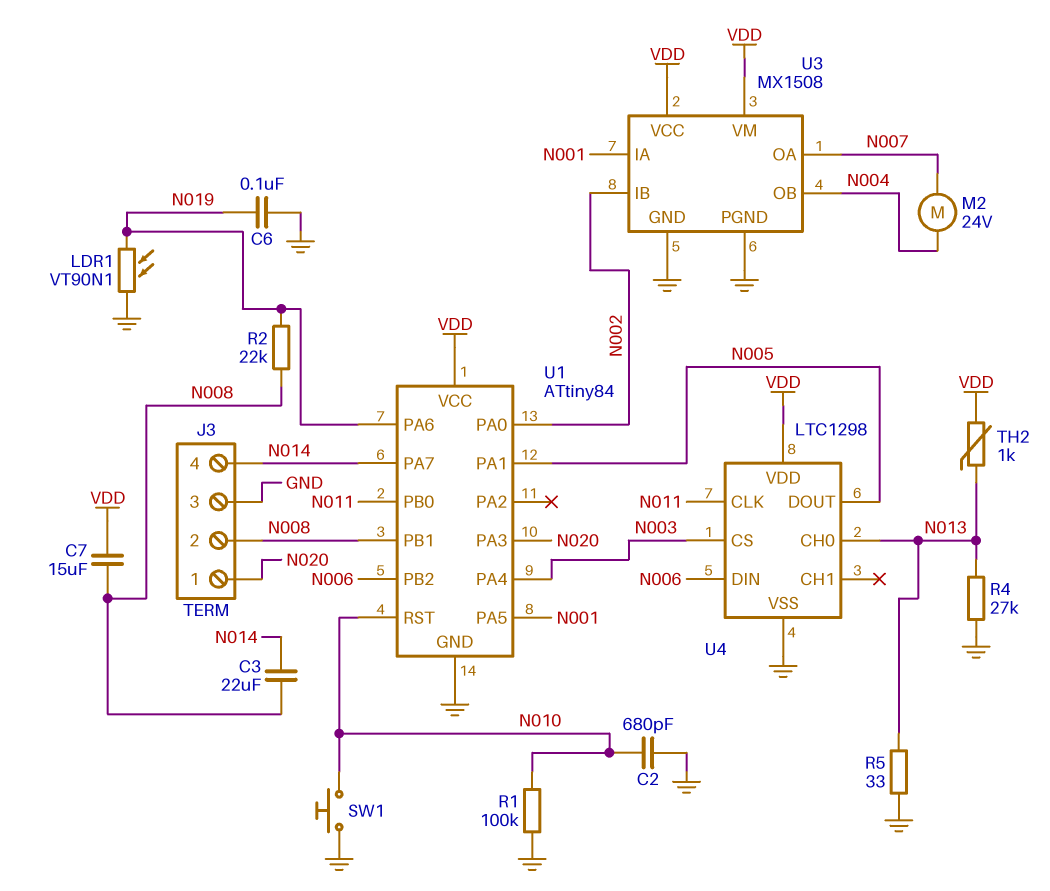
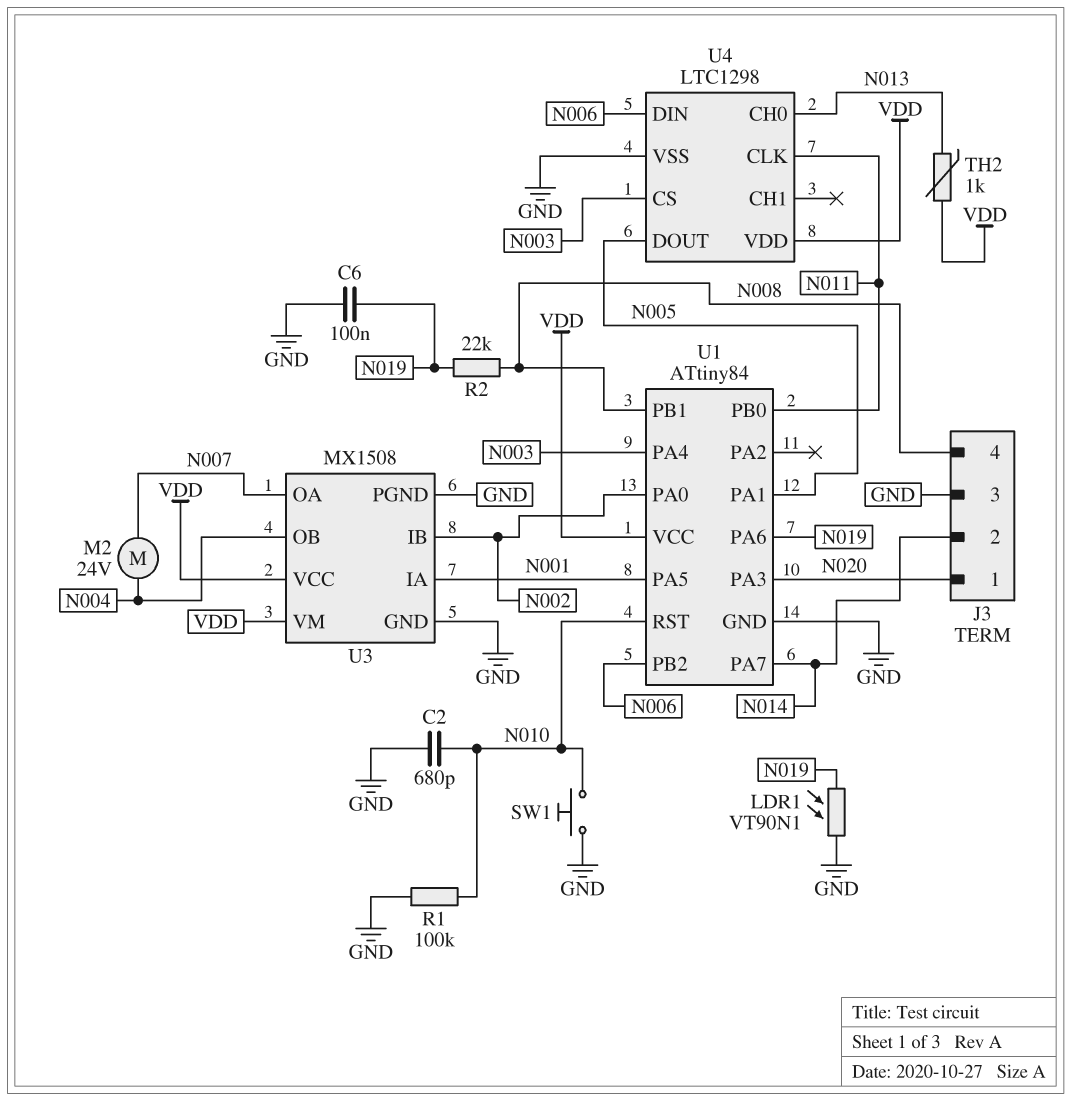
C3: 22uF (N008, N014) -> none
C7: 15uF (N008, VDD) -> none
J3 pin 2: N008 -> N014
J3 pin 4: N014 -> N008
R4: 27k (GND, N013) -> none
R5: 33 (GND, N013) -> none

